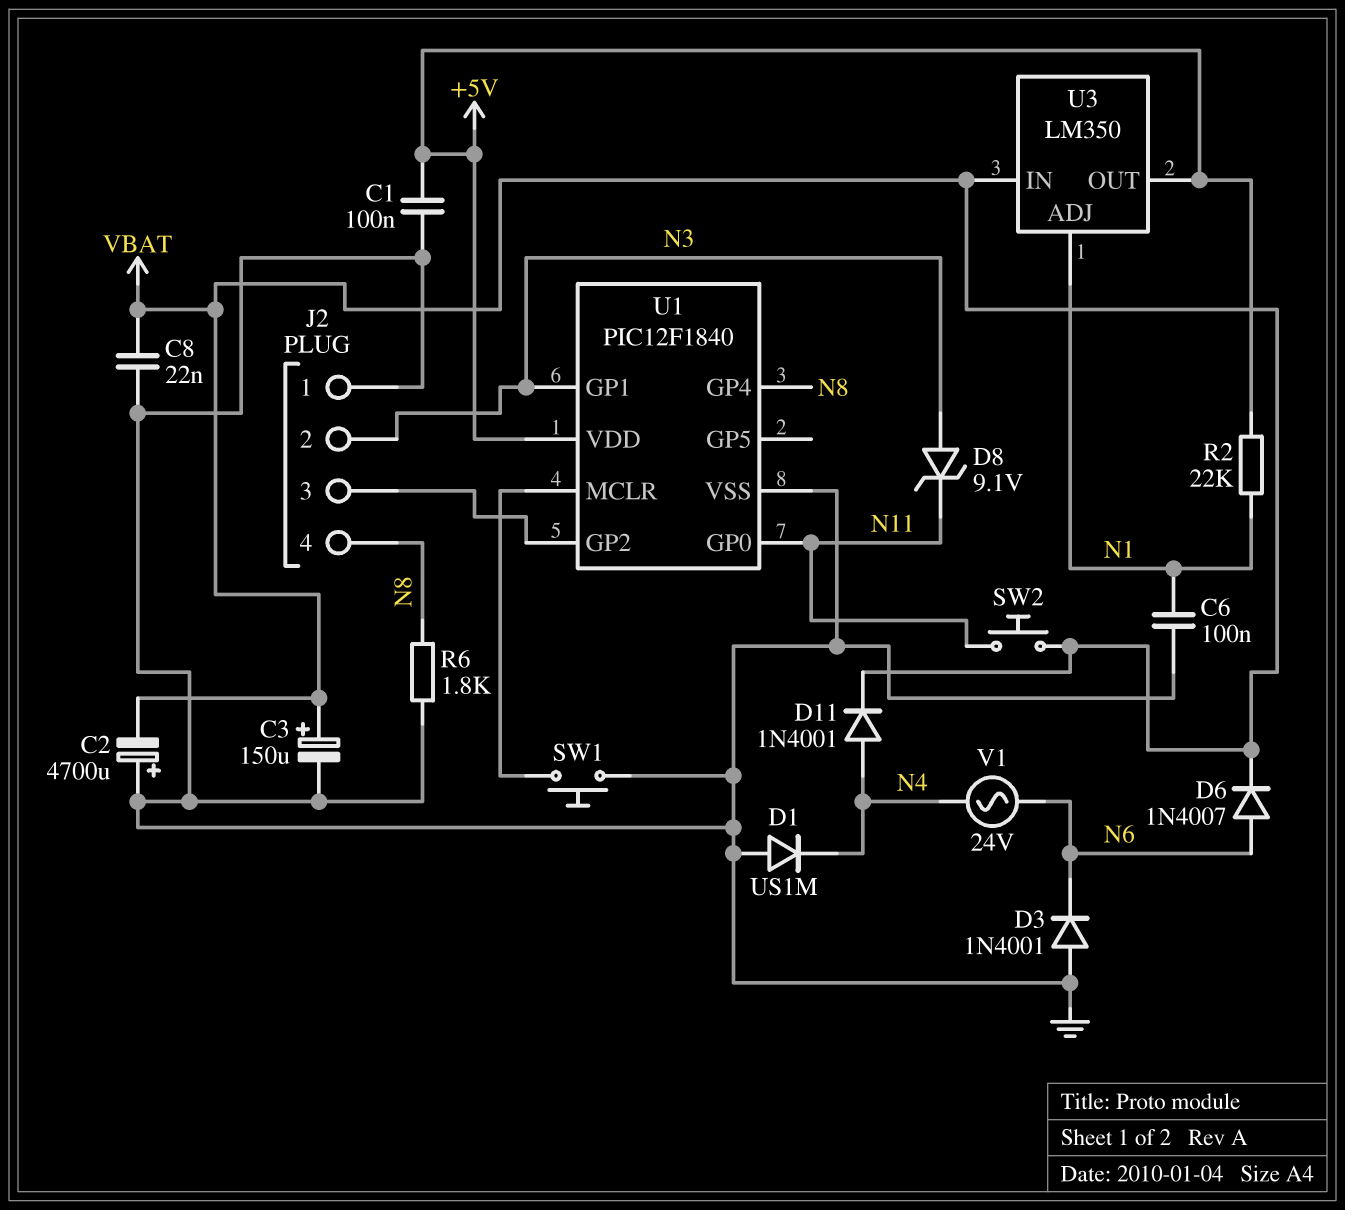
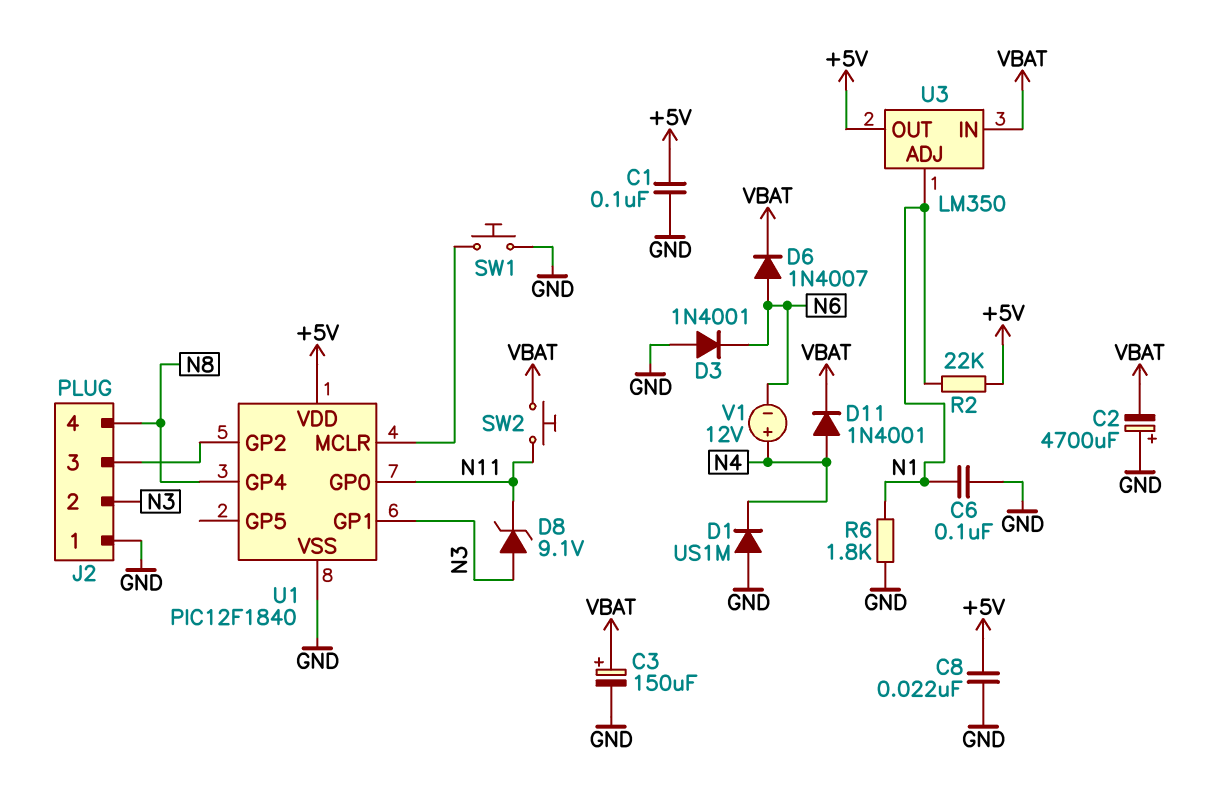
C8: 22nF (GND, VBAT) -> 22nF (+5V, GND)
R6: 1.8k (GND, N8) -> 1.8k (GND, N1)
V1: AC 24V (N4, N6) -> 12V (plus N4, minus N6)

